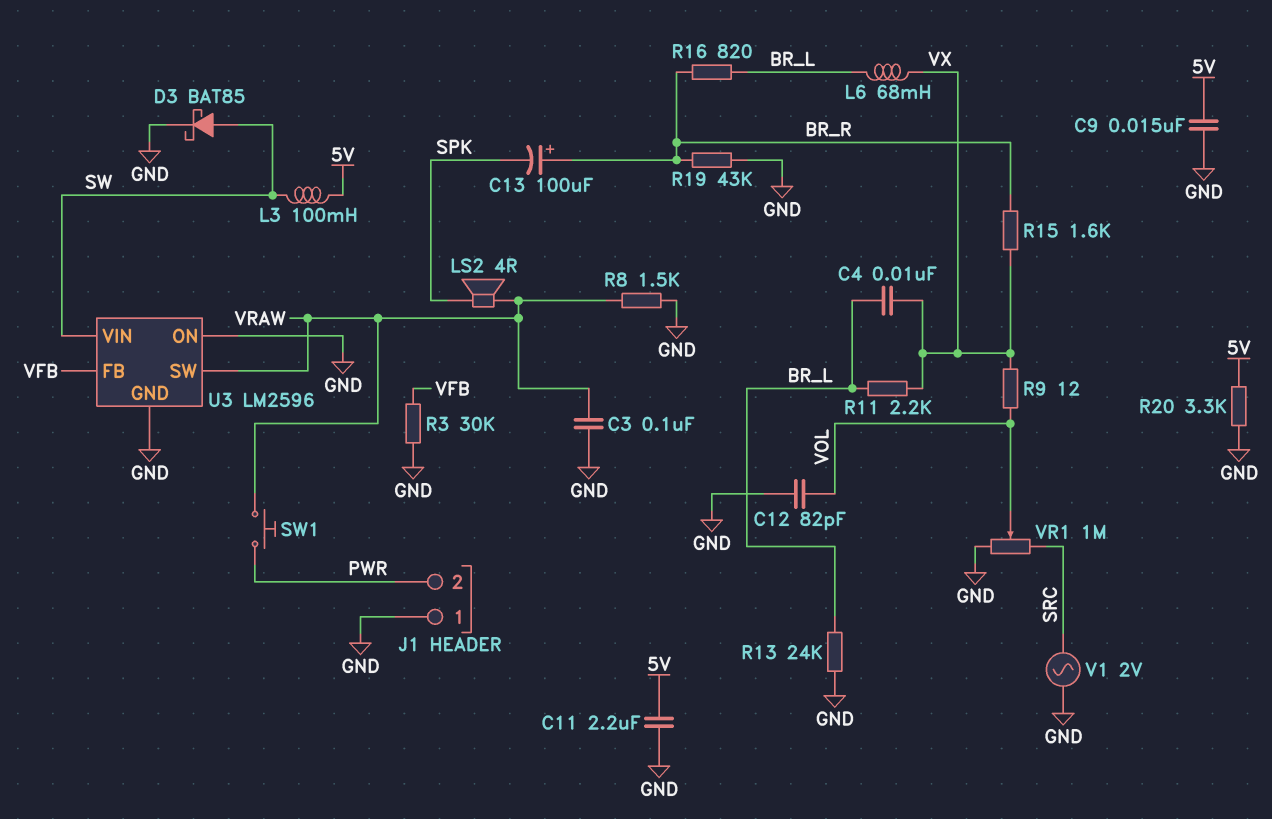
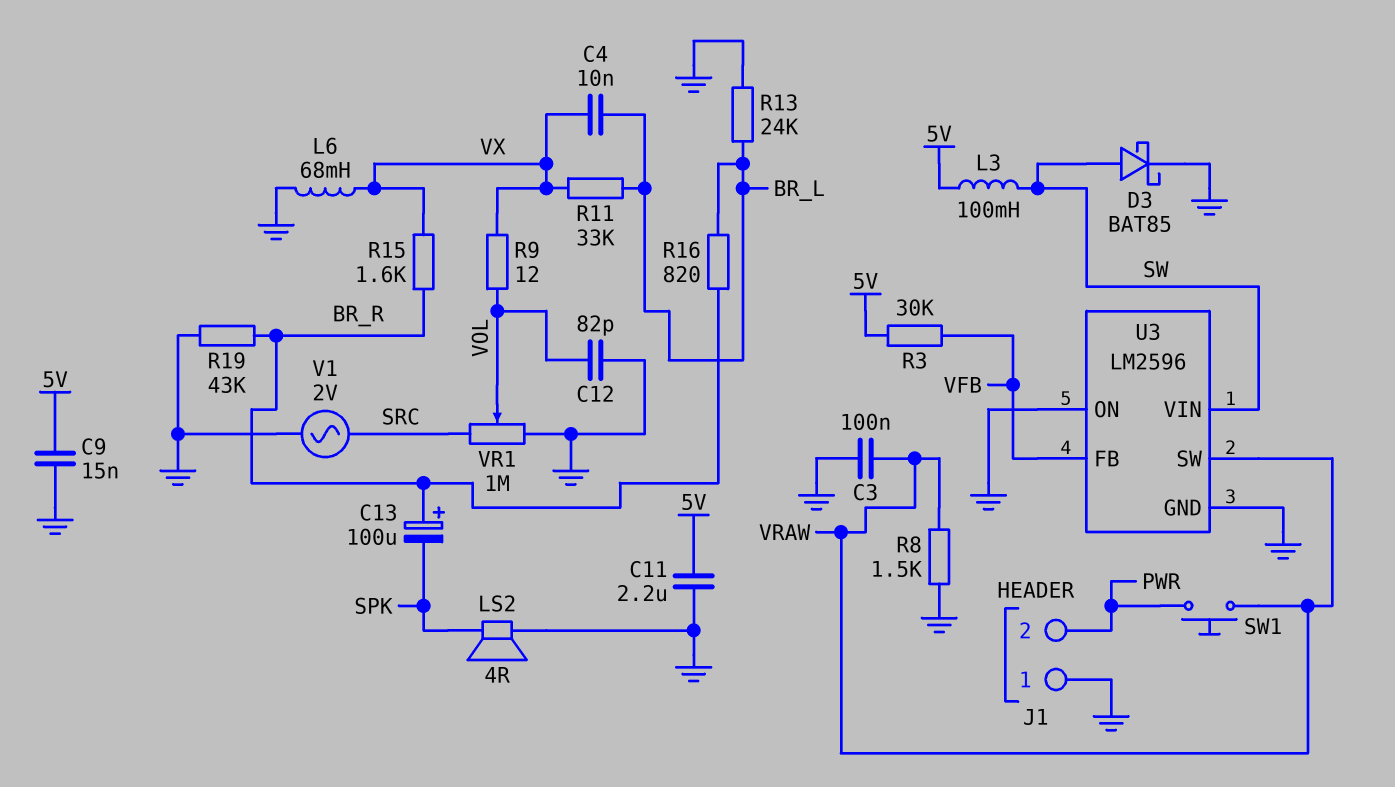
L6: 68mH (BR_L, VX) -> 68mH (GND, VX)
LS2: speaker 4R (SPK, VRAW) -> speaker 4R (GND, SPK)
R3: 30k (GND, VFB) -> 30k (5V, VFB)
R11: 2.2k (BR_L, VX) -> 33k (BR_L, VX)
R20: 3.3k (5V, GND) -> none

